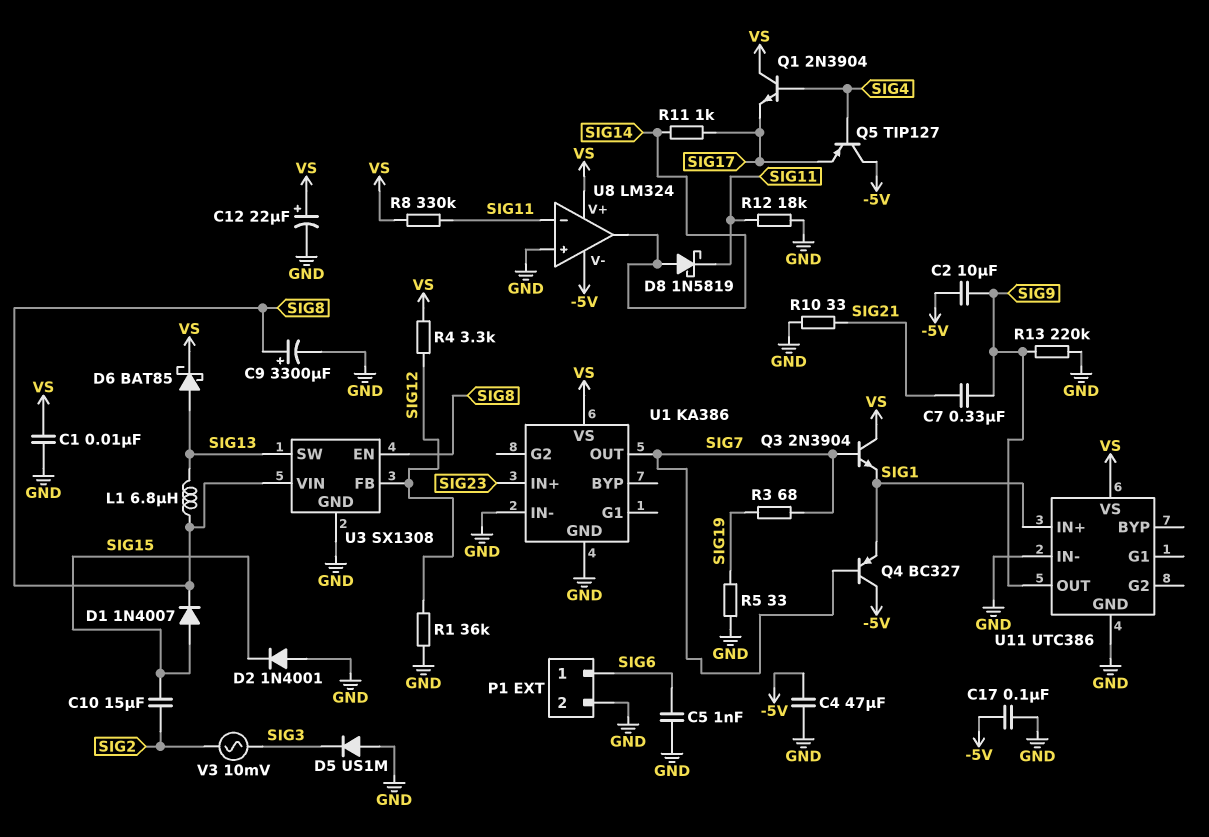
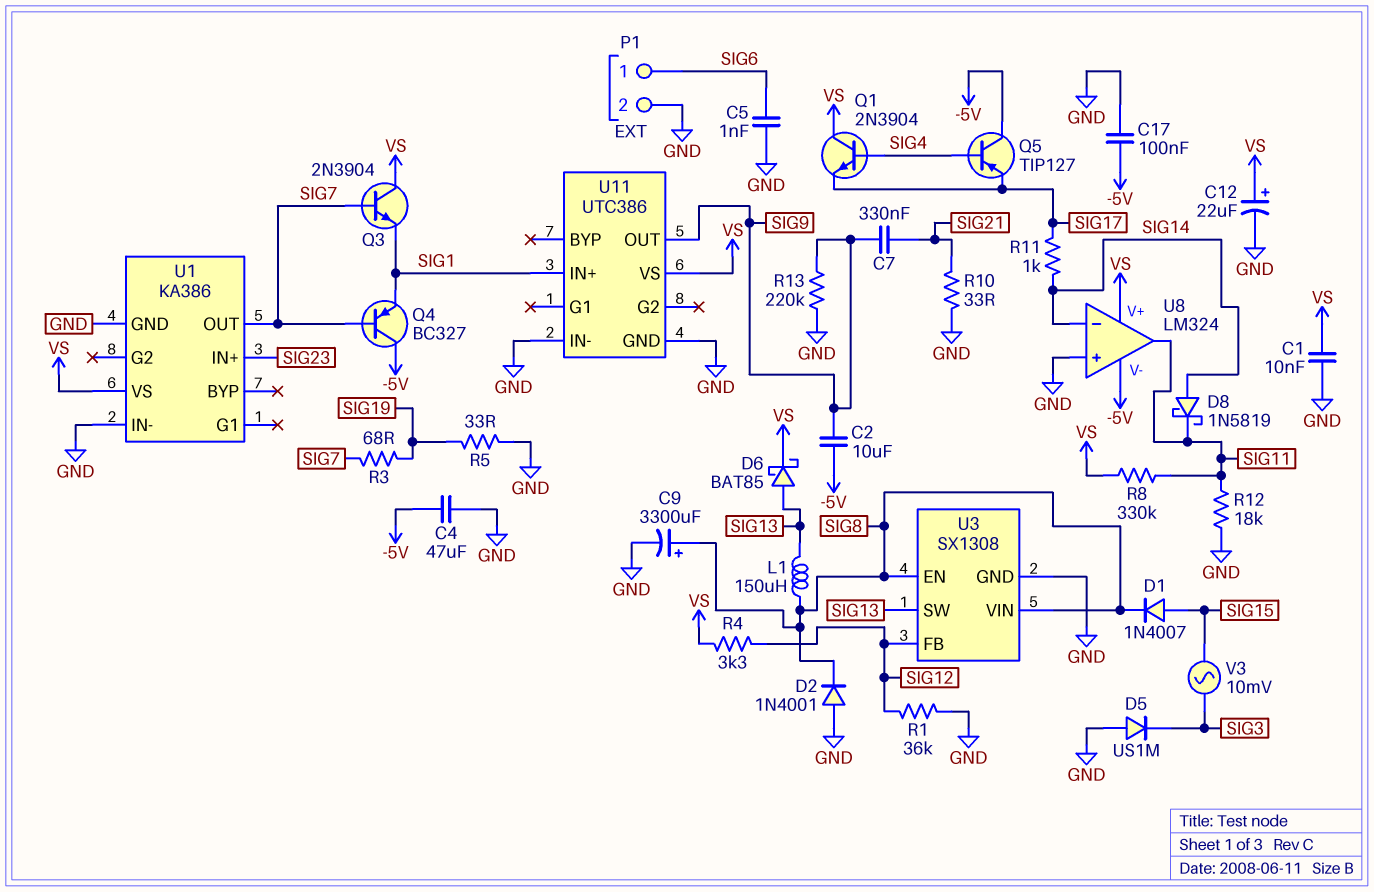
C10: 15uF (SIG2, SIG15) -> none
D2: diode 1N4001 (A GND, K SIG15) -> diode 1N4001 (A GND, K SIG8)
L1: 6.8uH (SIG8, SIG13) -> 150uH (SIG8, SIG13)
U8 pin in-: SIG11 -> SIG14
U8 pin out: SIG14 -> SIG11
V3: AC 10mV (SIG2, SIG3) -> AC 10mV (SIG3, SIG15)

